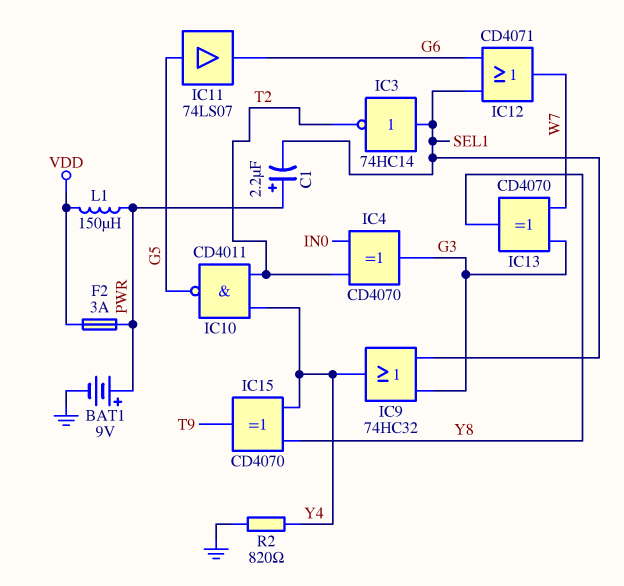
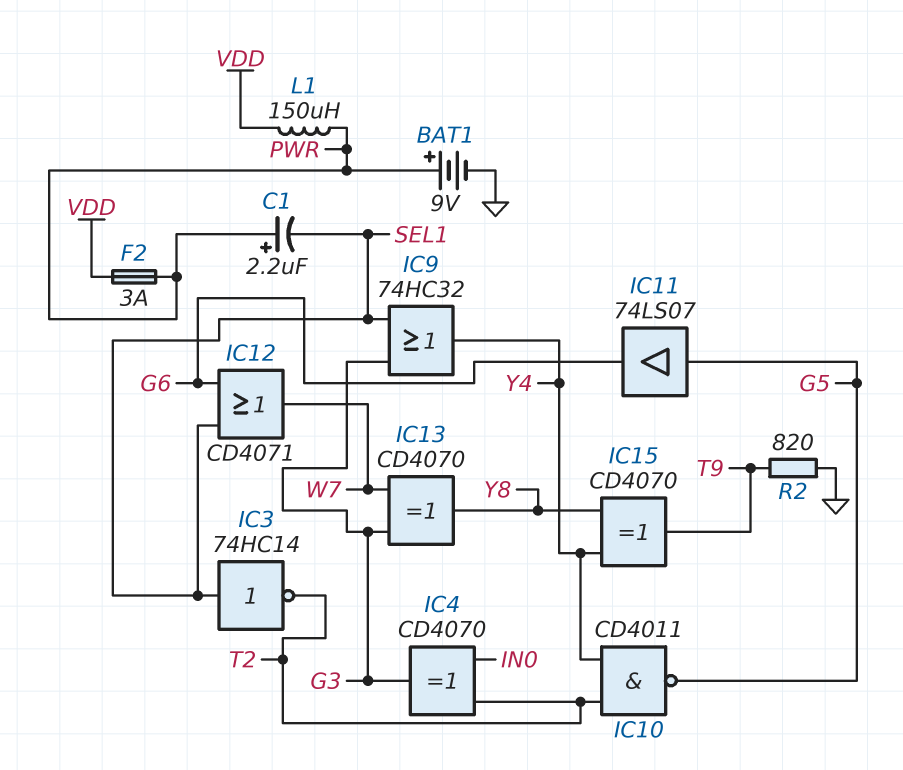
R2: 820 (GND, Y4) -> 820 (GND, T9)

